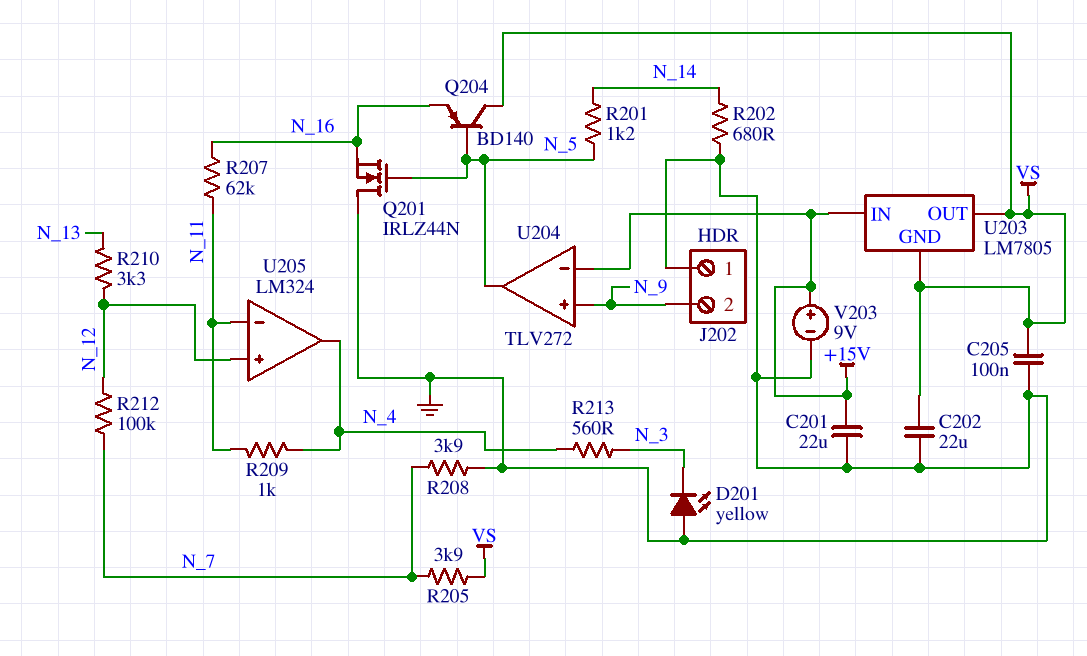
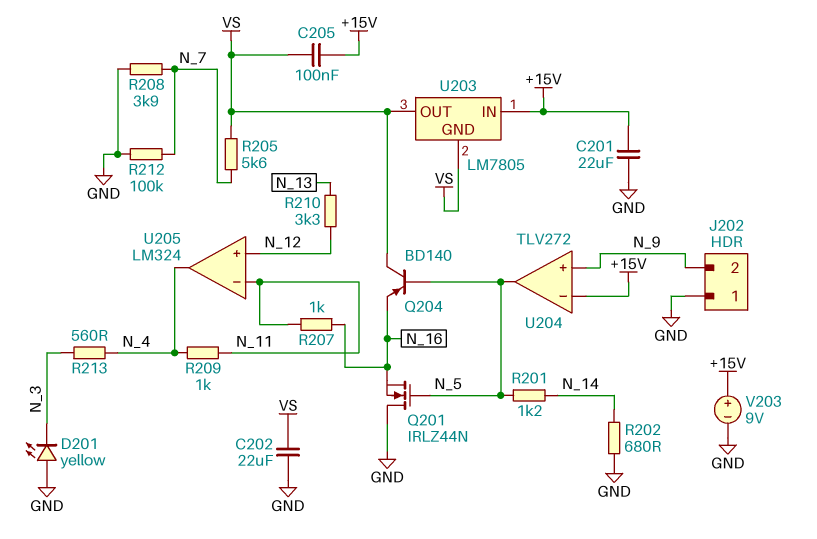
C205: 100nF (GND, VS) -> 100nF (+15V, VS)
R205: 3.9k (N_7, VS) -> 5.6k (N_7, VS)
R207: 62k (N_11, N_16) -> 1k (N_11, N_16)
R212: 100k (N_7, N_12) -> 100k (GND, N_7)

